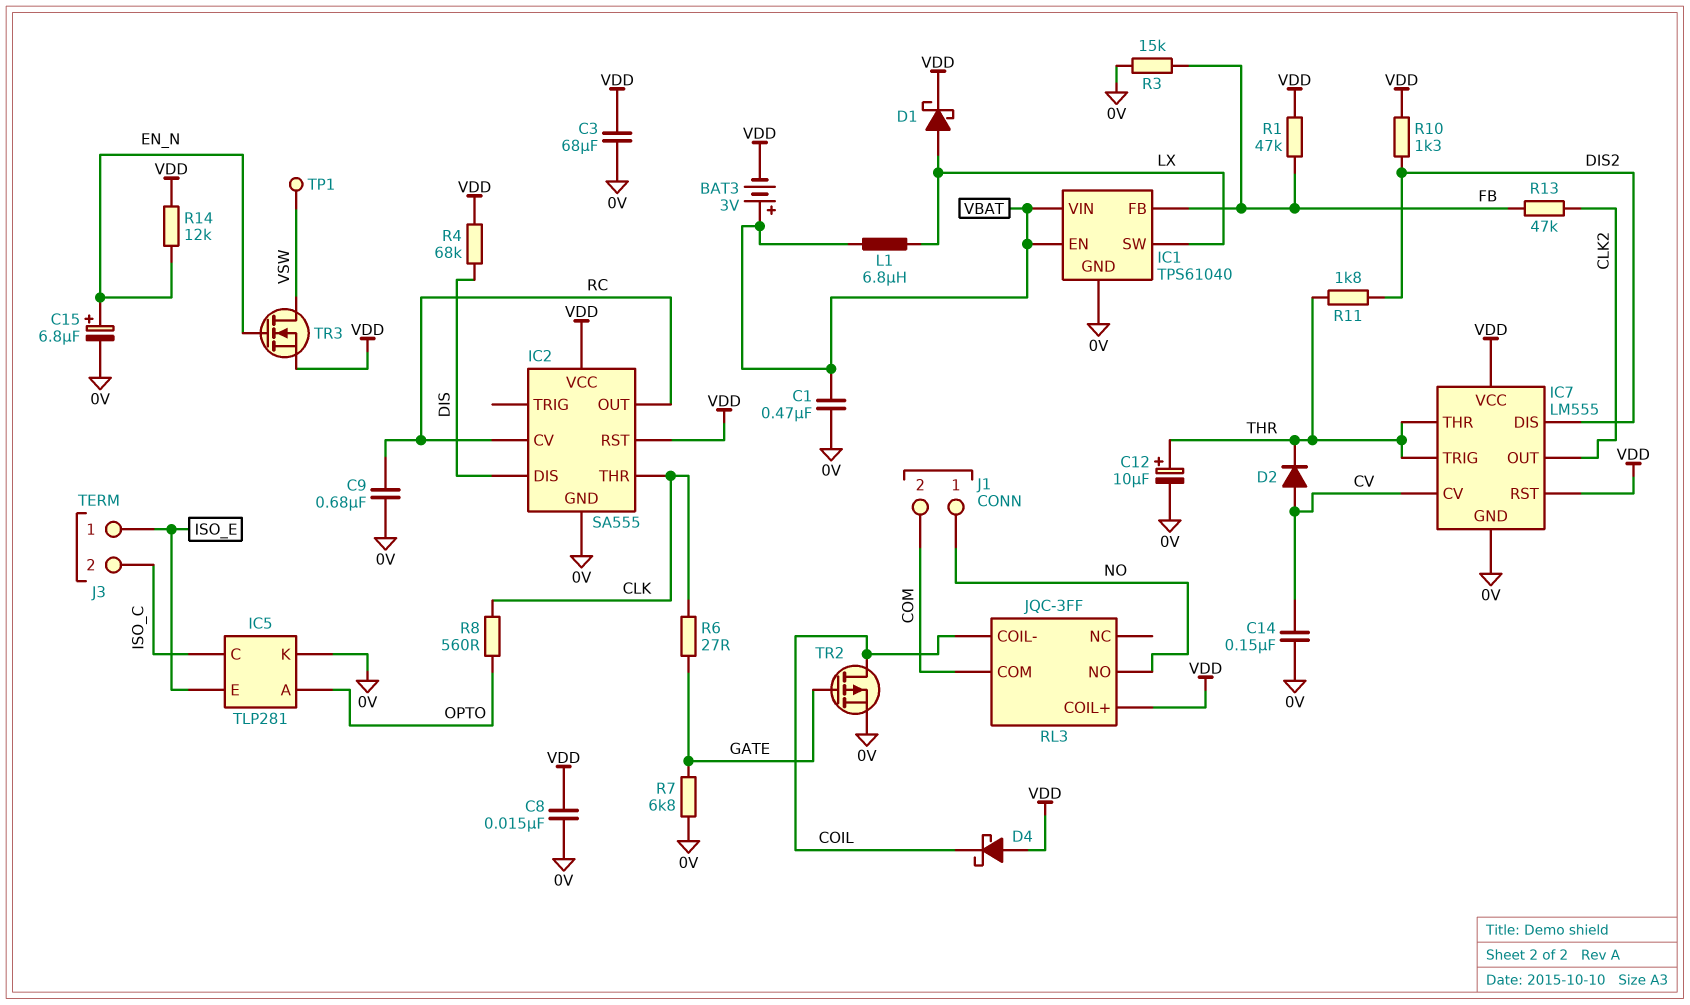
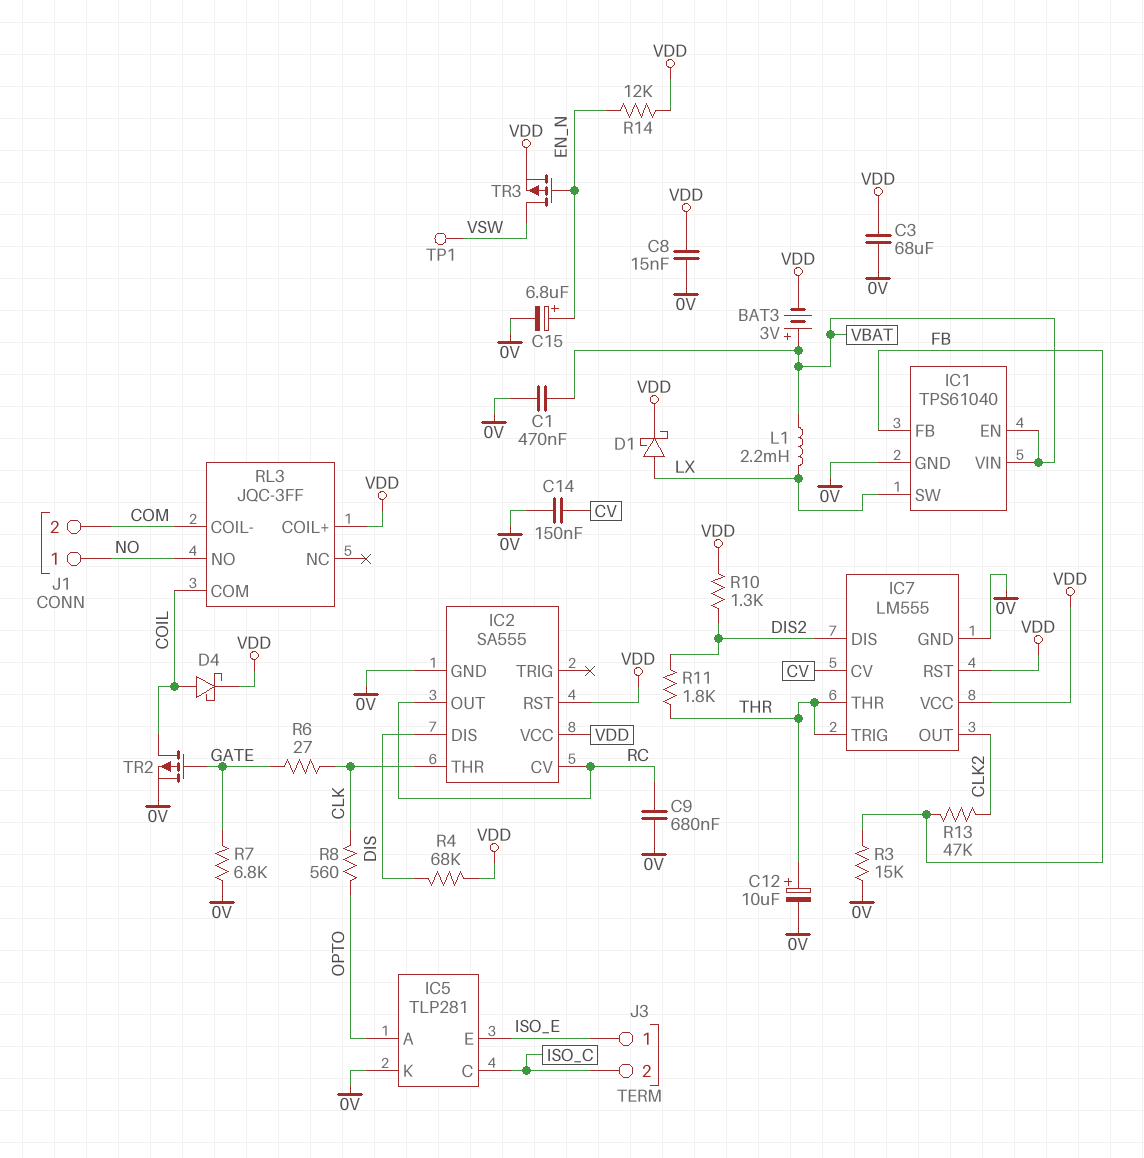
D2: diode (A CV, K THR) -> none
D4: schottky (A VDD, K COIL) -> schottky (A COIL, K VDD)
L1: 6.8uH (LX, VBAT) -> 2.2mH (LX, VBAT)
R1: 47k (FB, VDD) -> none
RL3 pin COIL-: COIL -> COM
RL3 pin COM: COM -> COIL
TR3: NMOS (G EN_N, D VSW, S VDD) -> PMOS (G EN_N, D VSW, S VDD)

